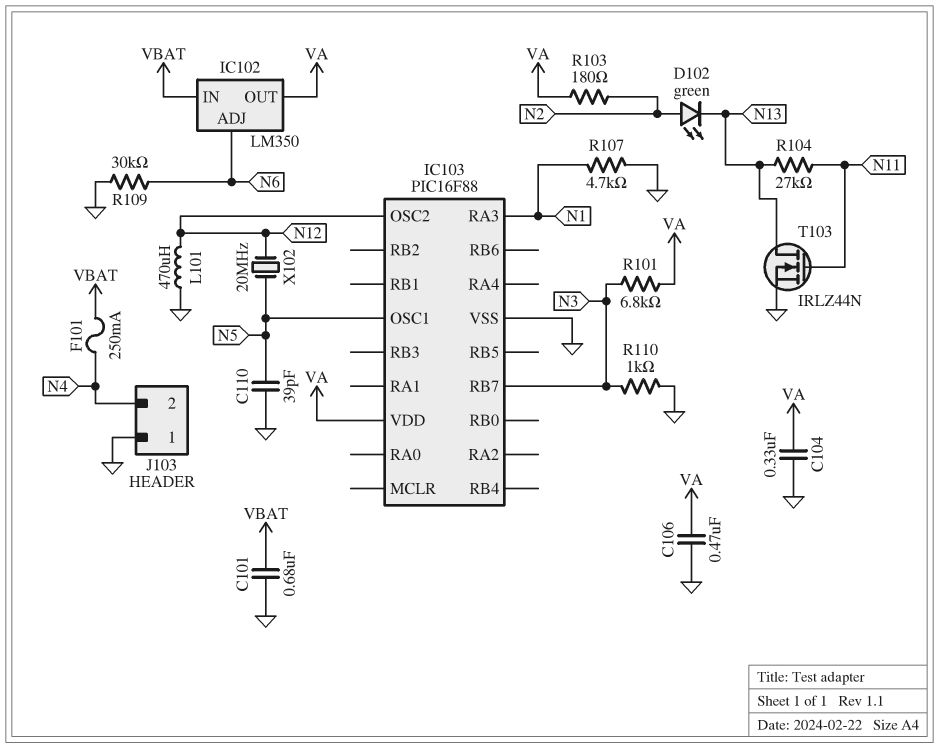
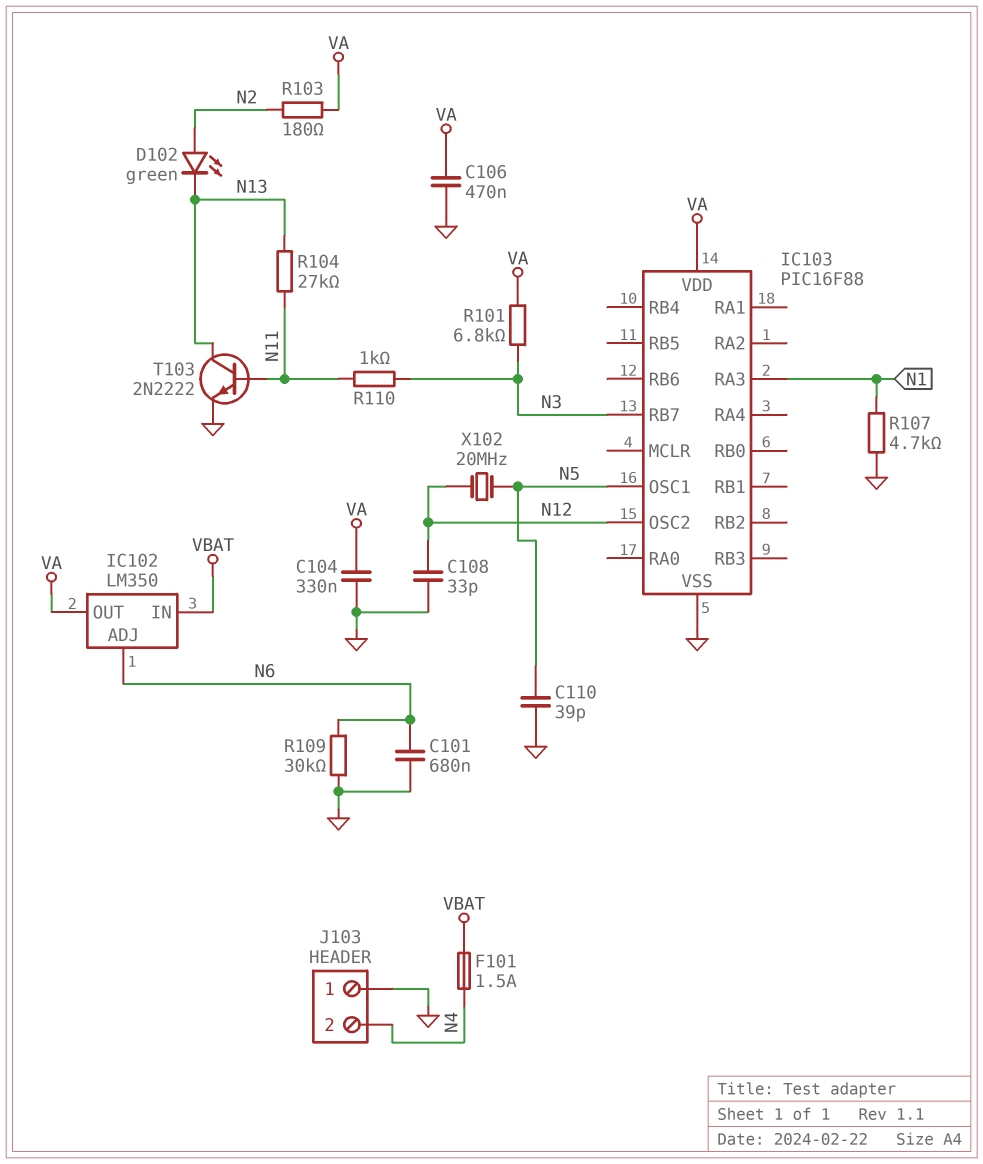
C101: 680nF (GND, VBAT) -> 680nF (GND, N6)
C108: none -> 33pF (GND, N12)
F101: 250mA (N4, VBAT) -> 1.5A (N4, VBAT)
L101: 470uH (GND, N12) -> none
R110: 1k (GND, N3) -> 1k (N3, N11)
T103: NMOS IRLZ44N (G N11, D N13, S GND) -> NPN 2N2222 (B N11, C N13, E GND)

